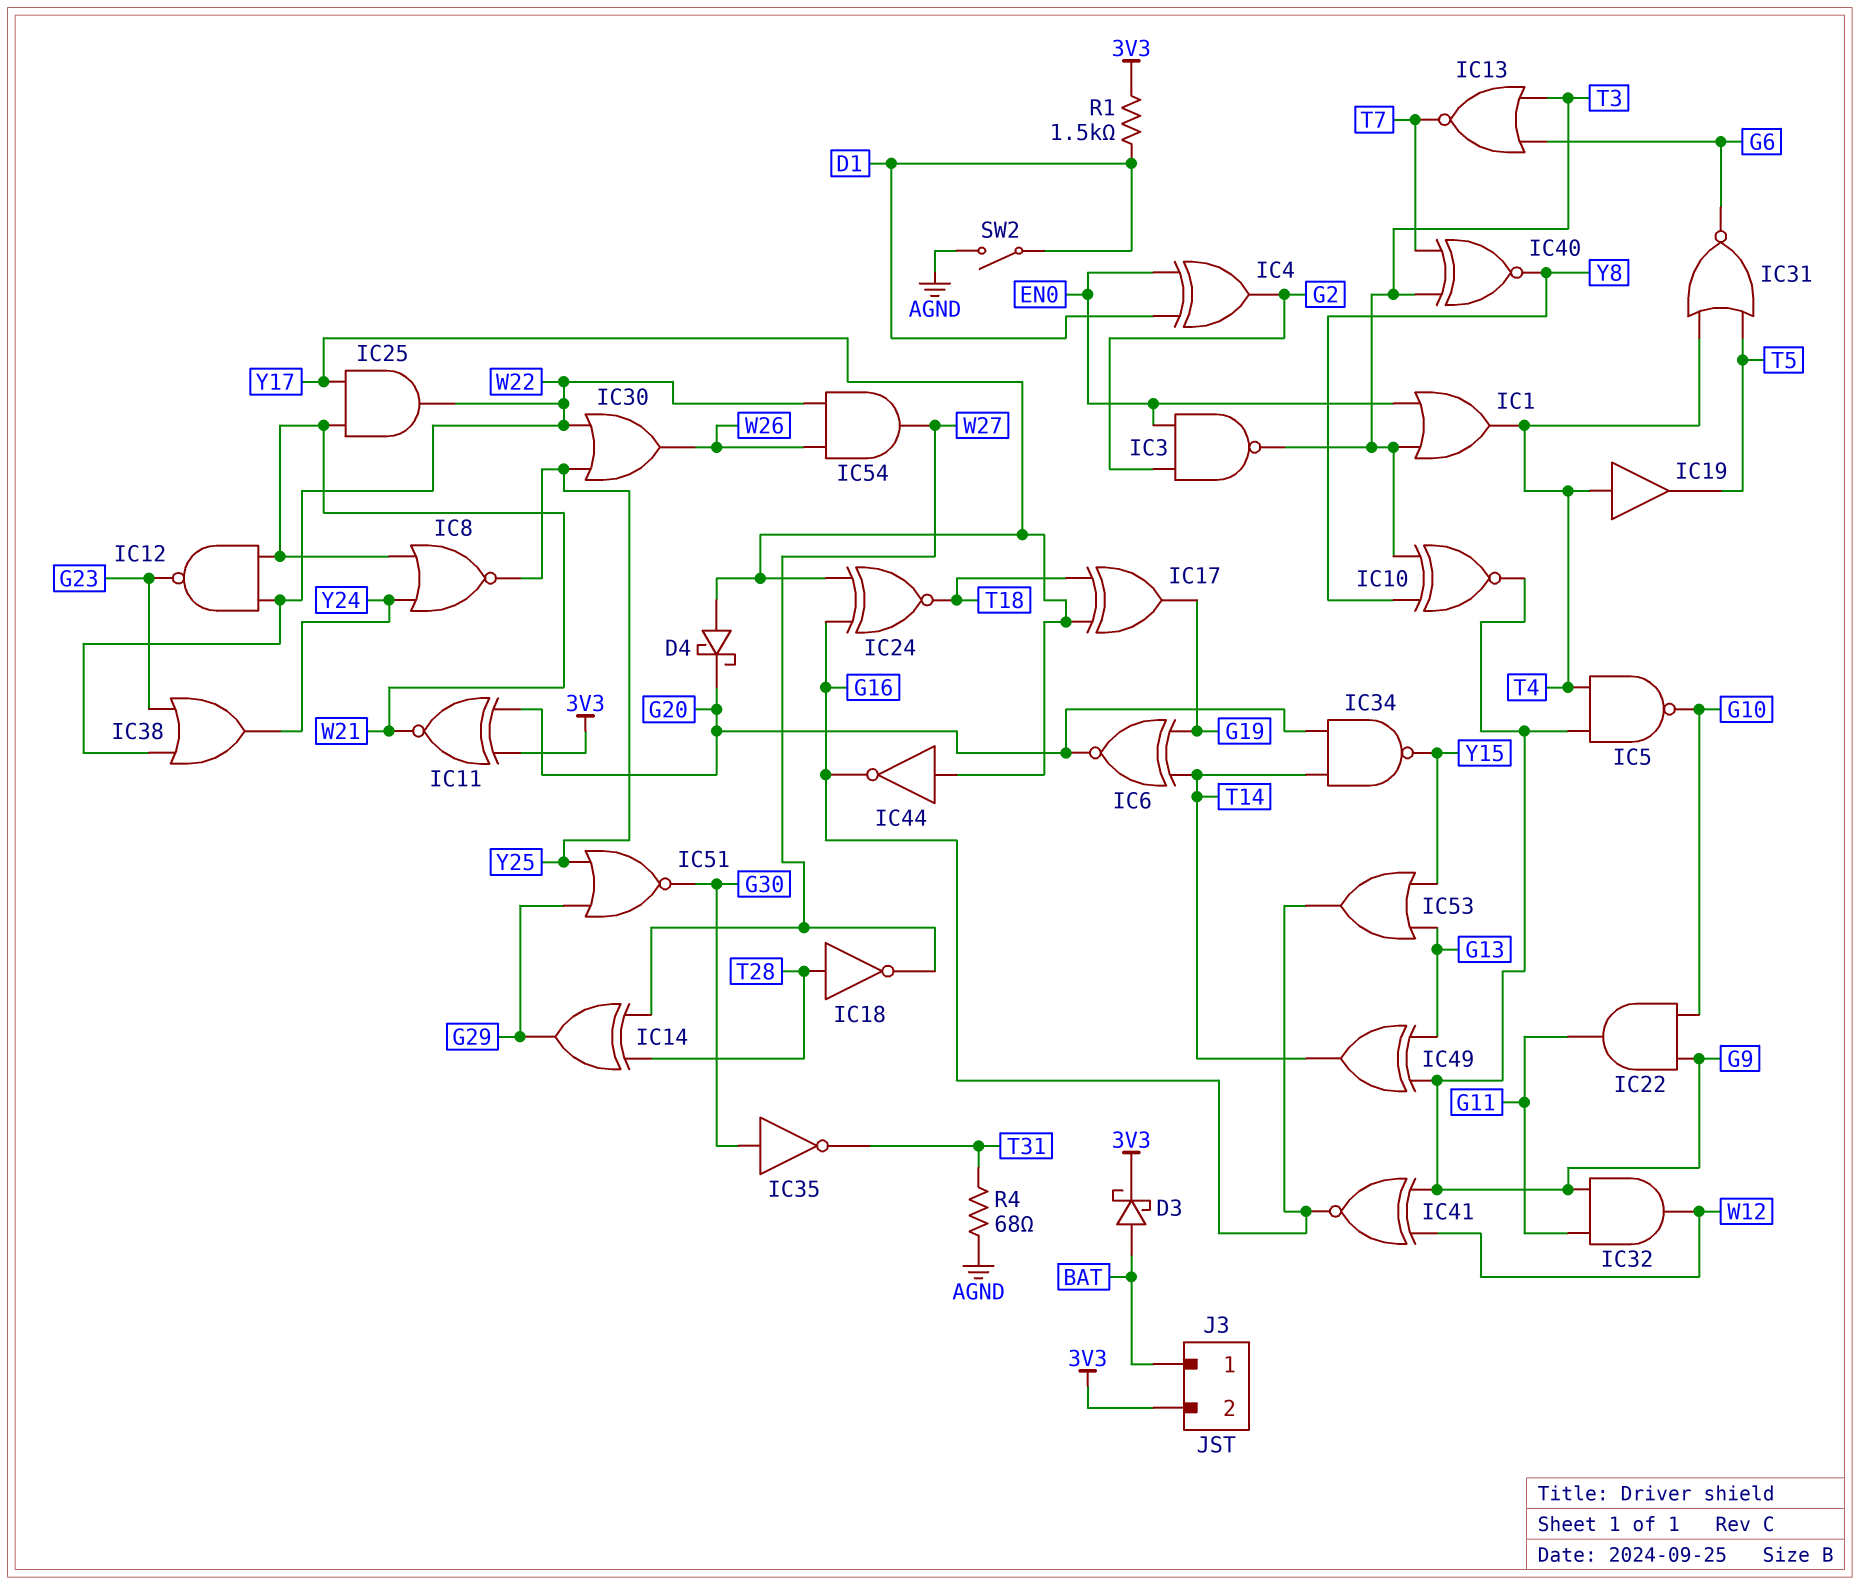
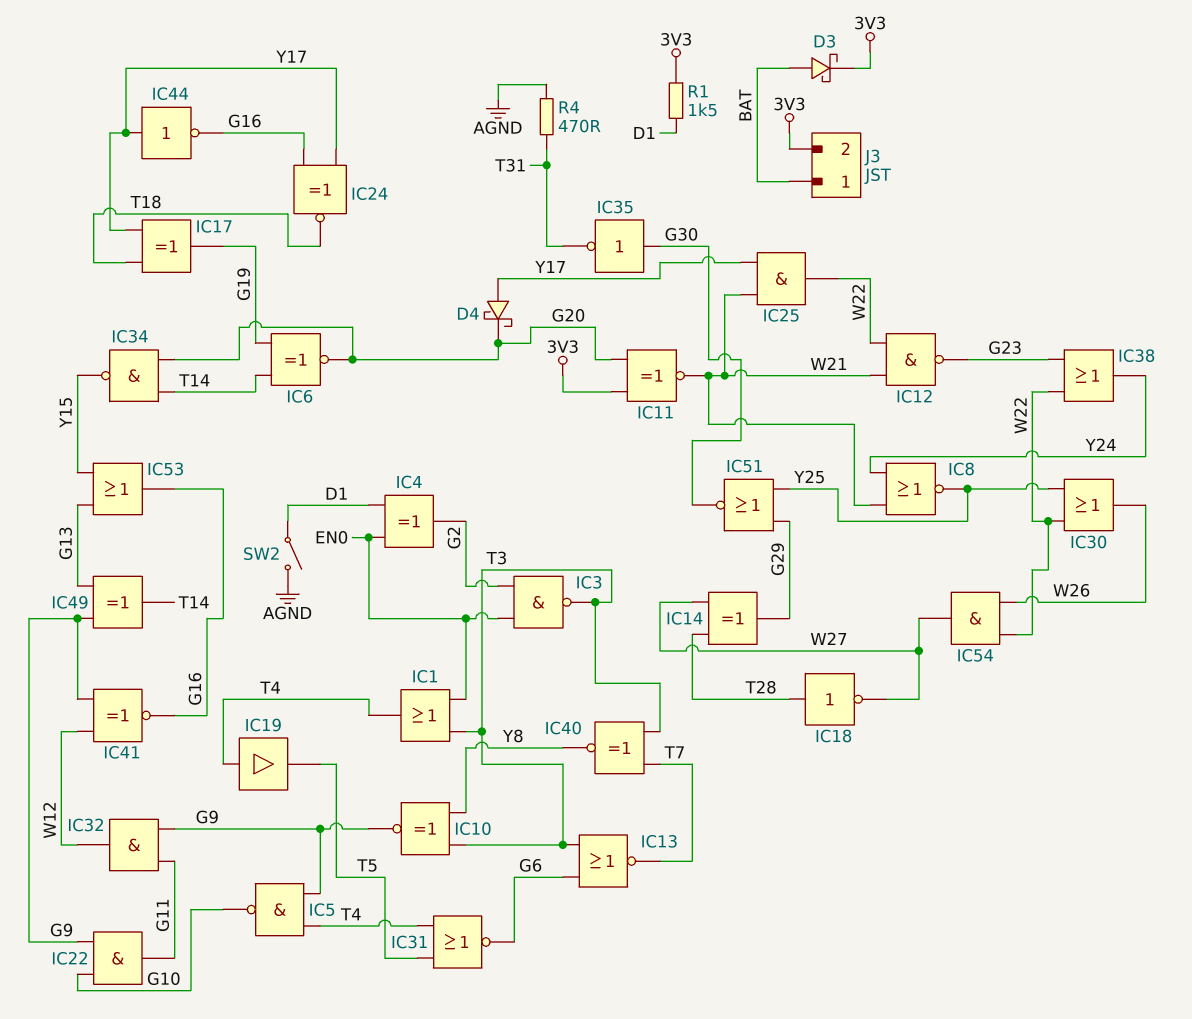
R4: 68 (AGND, T31) -> 470 (AGND, T31)

